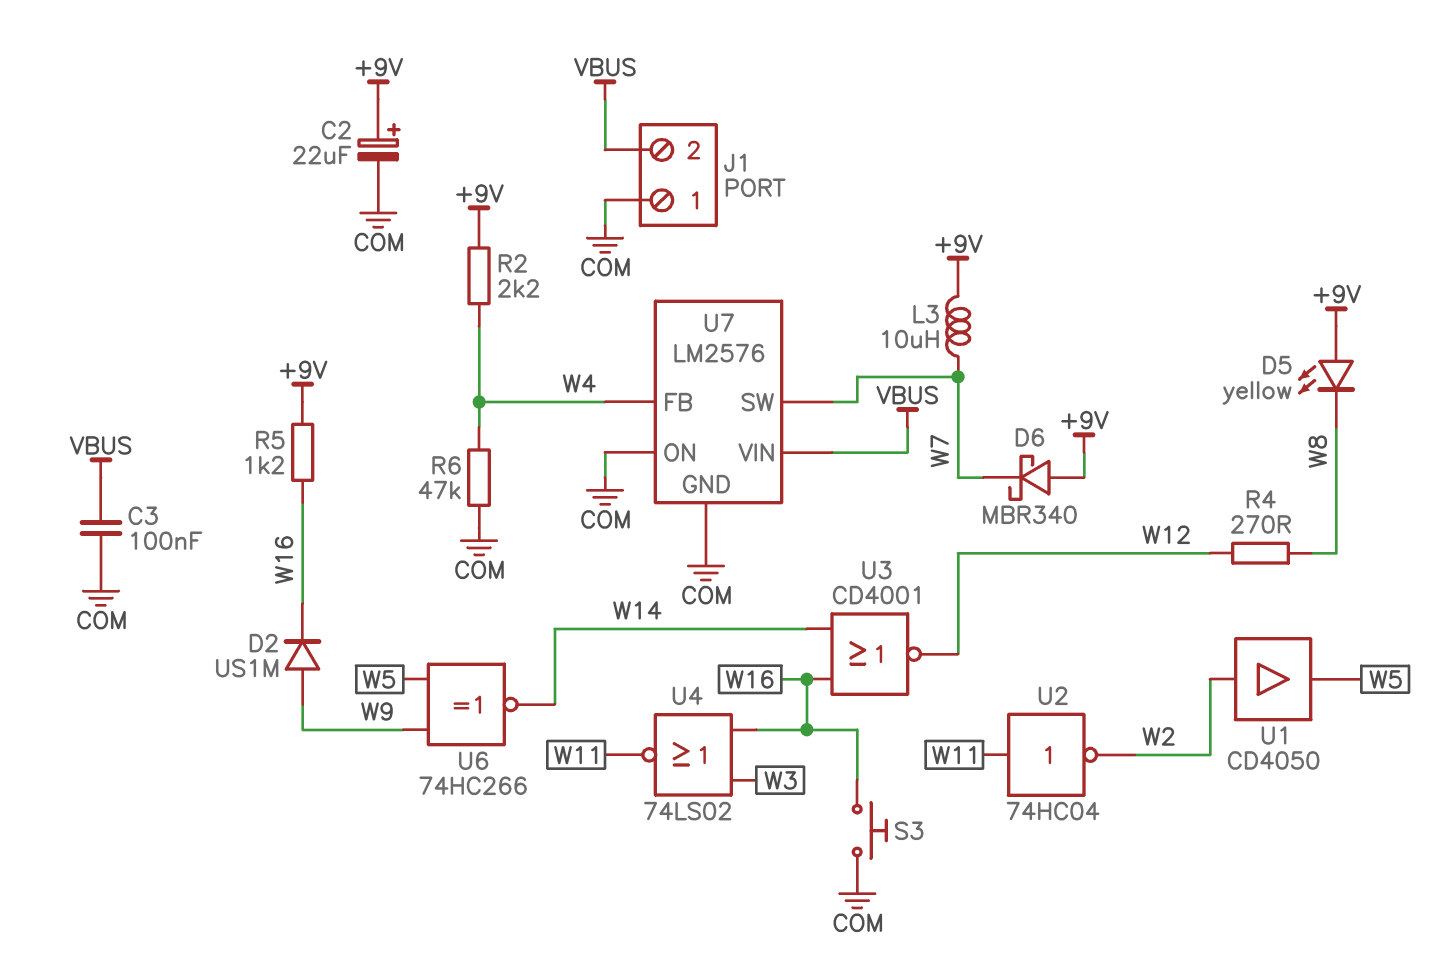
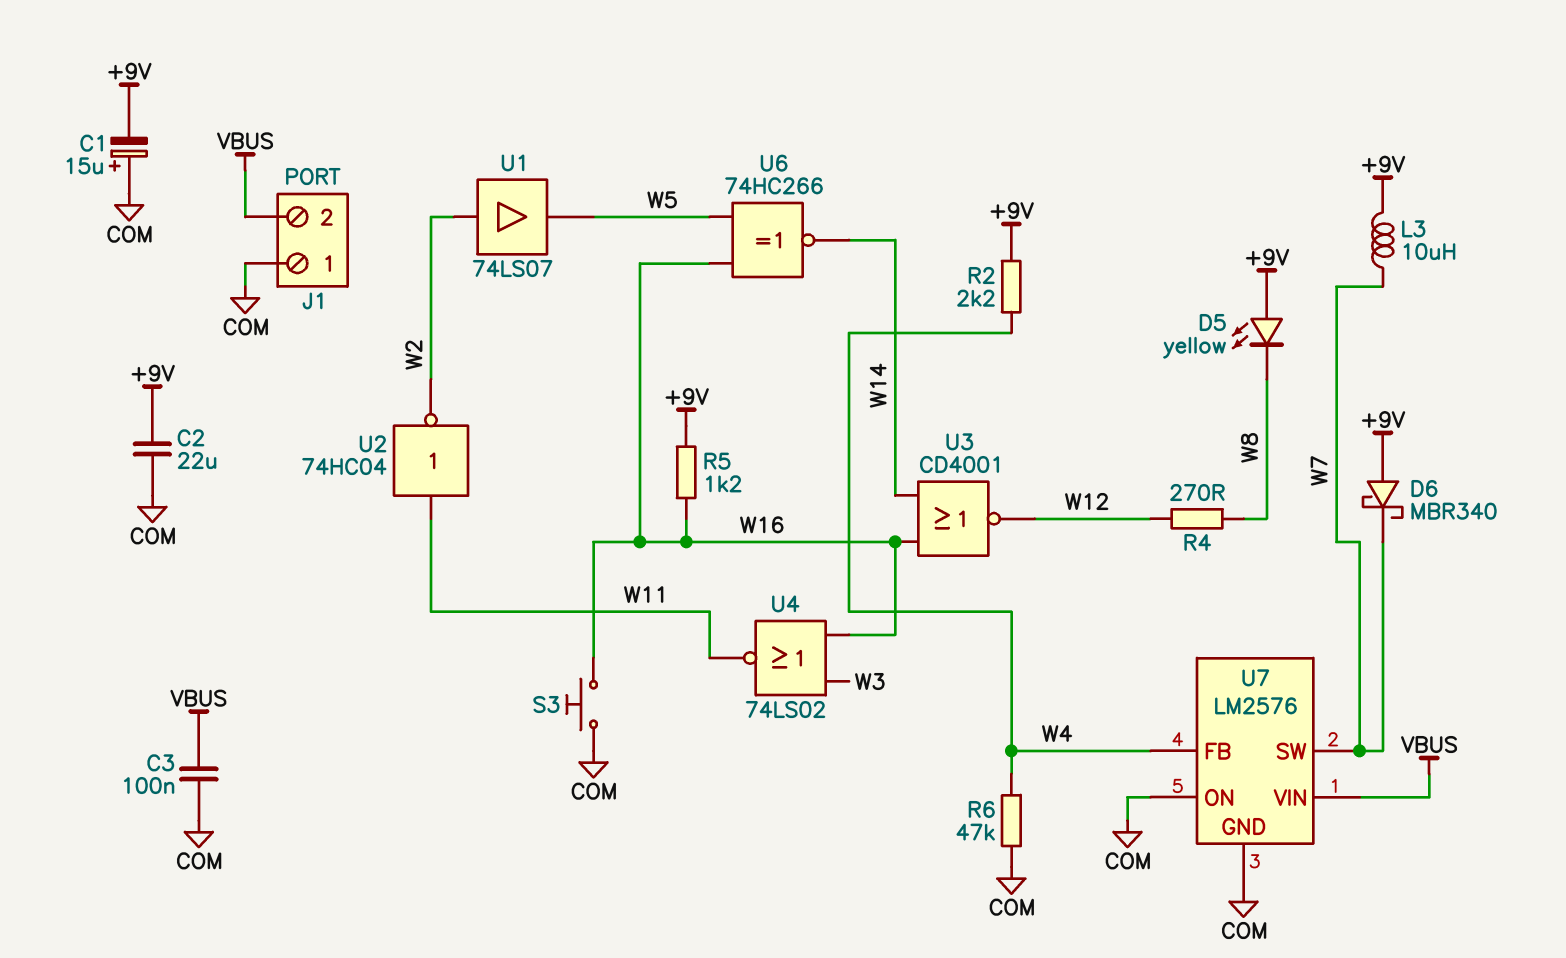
C1: none -> 15uF (plus COM, minus +9V)
C2: 22uF (plus +9V, minus COM) -> 22uF (+9V, COM)
D2: diode US1M (A W9, K W16) -> none
U1: buffer CD4050 (in W2, out W5) -> buffer 74LS07 (in W2, out W5)
U6: XNOR 74HC266 (in W5, in W9, out W14) -> XNOR 74HC266 (in W5, in W16, out W14)

